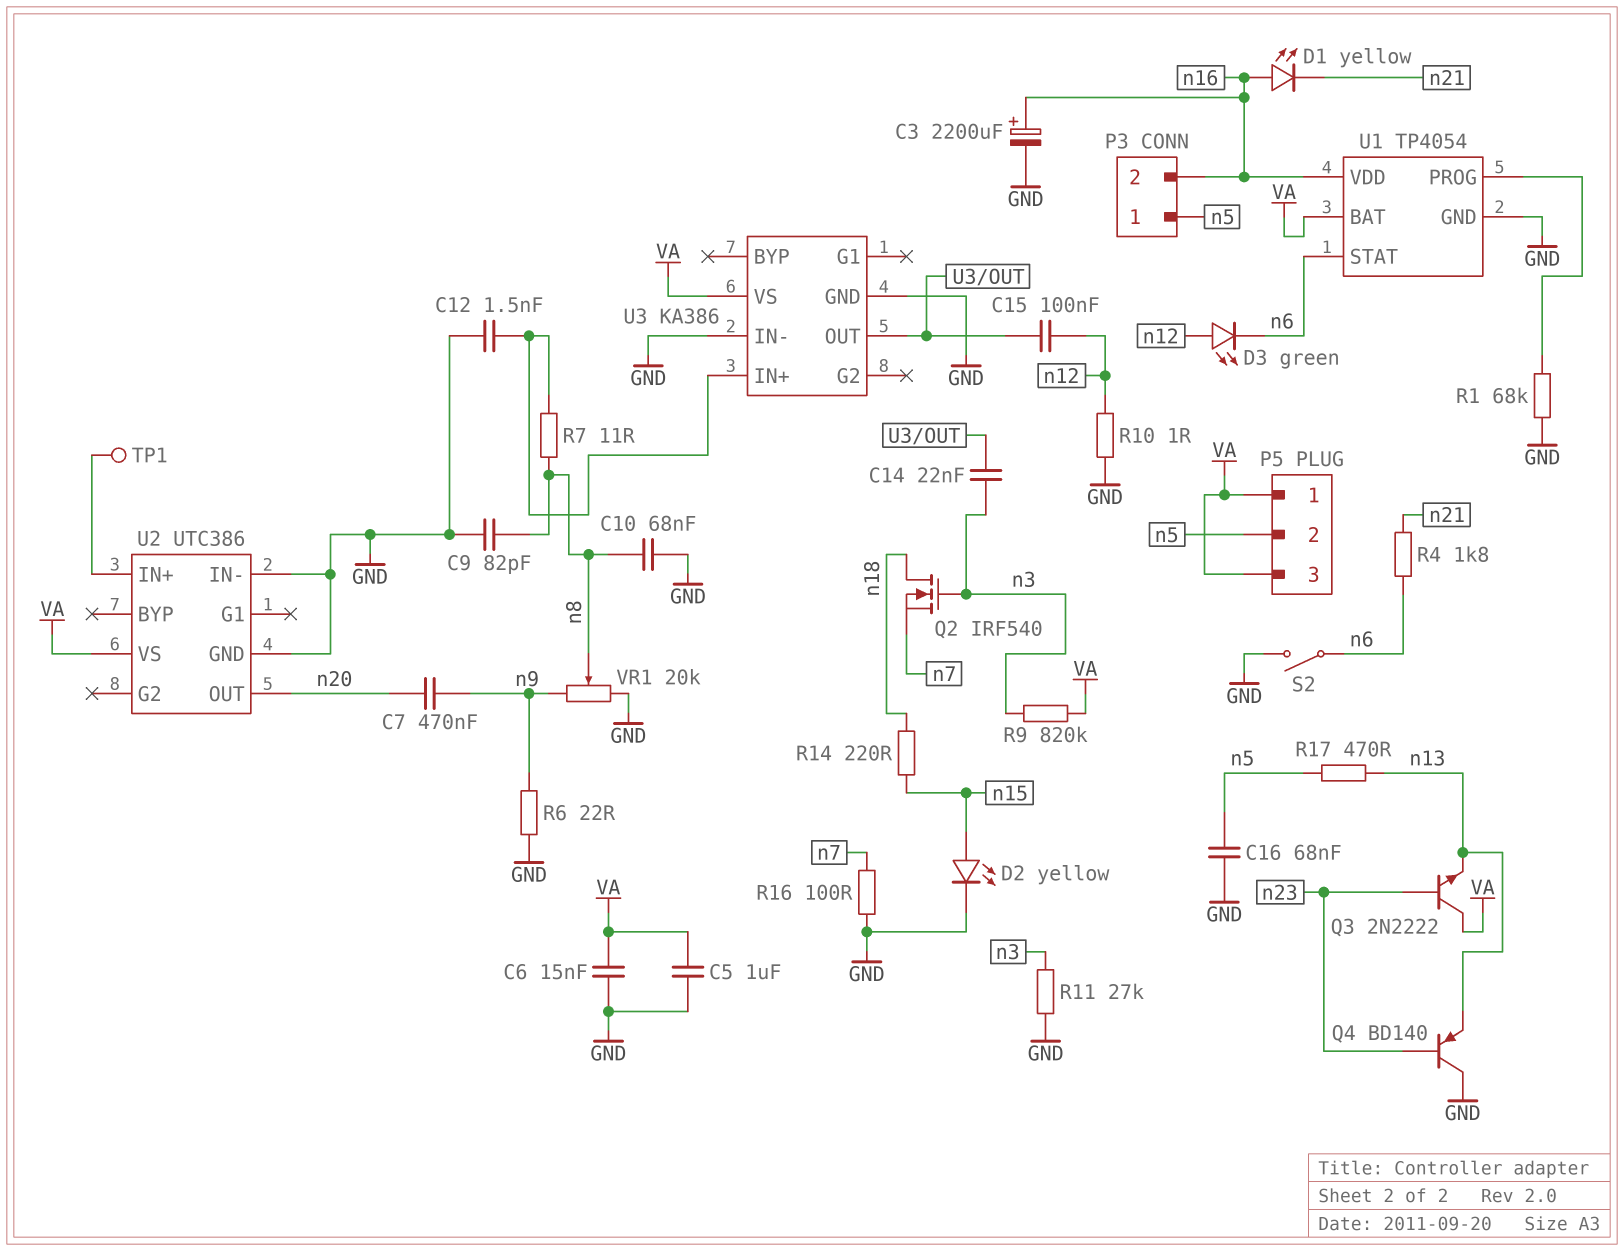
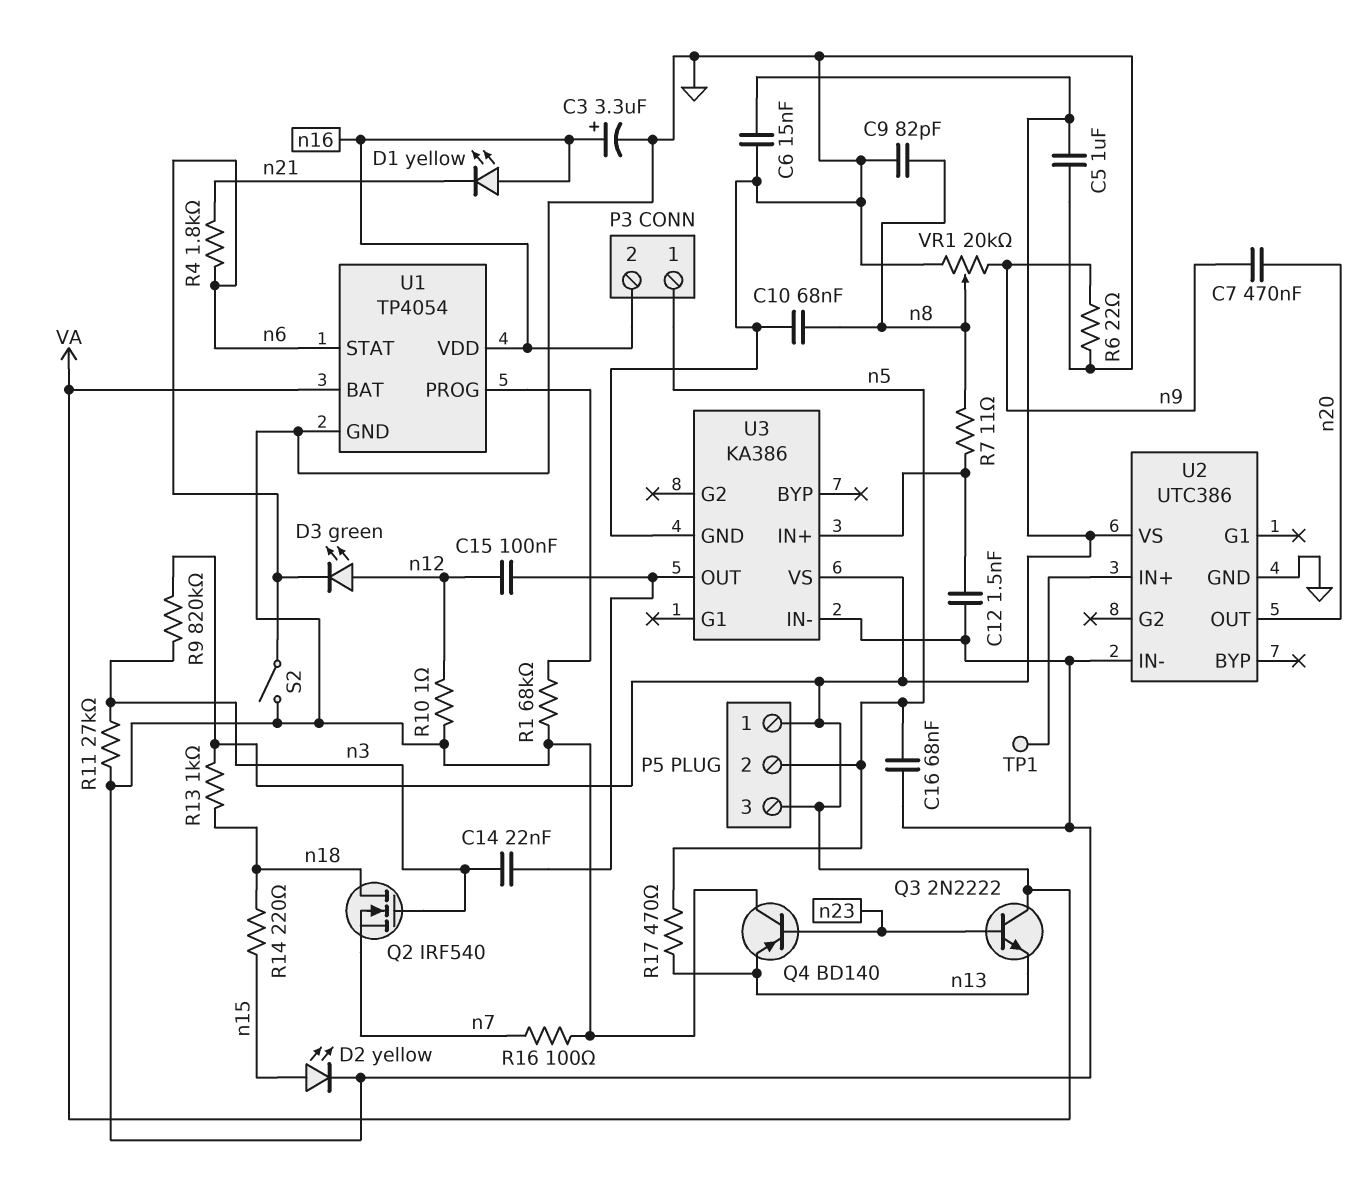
C3: 2200uF (plus n16, minus GND) -> 3.3uF (plus n16, minus GND)
R13: none -> 1k (VA, n18)

